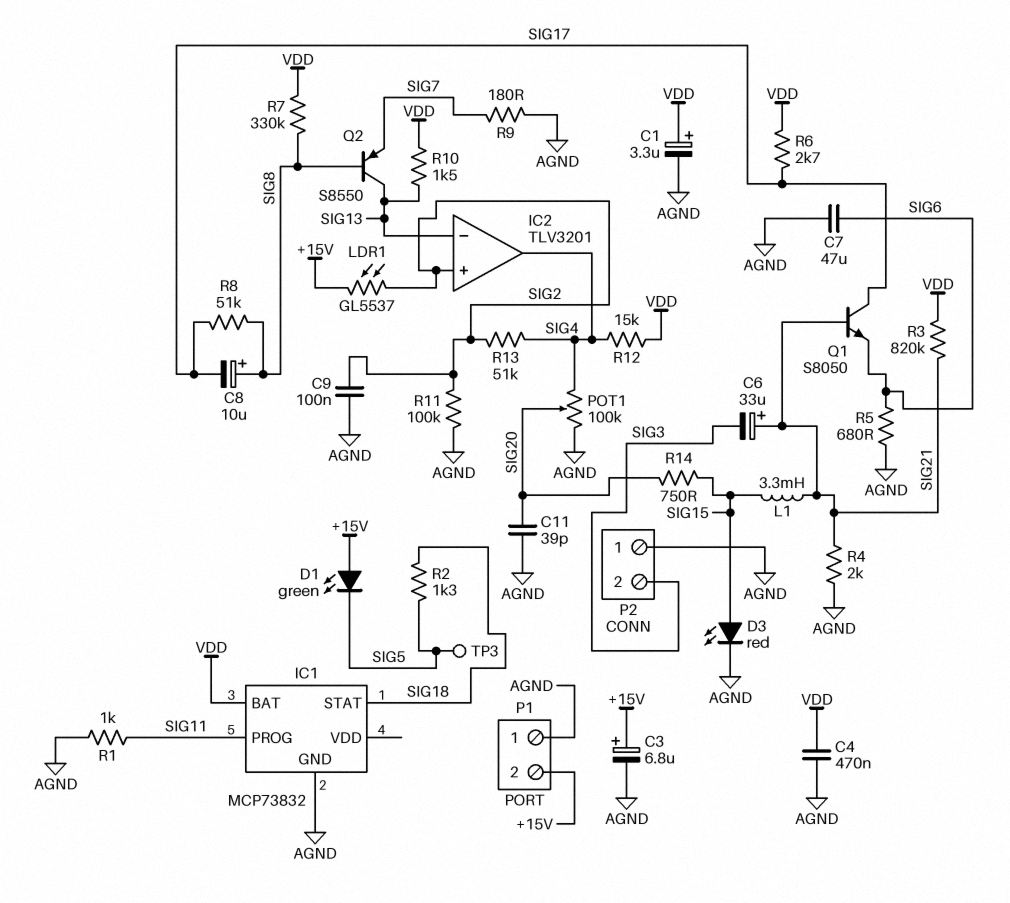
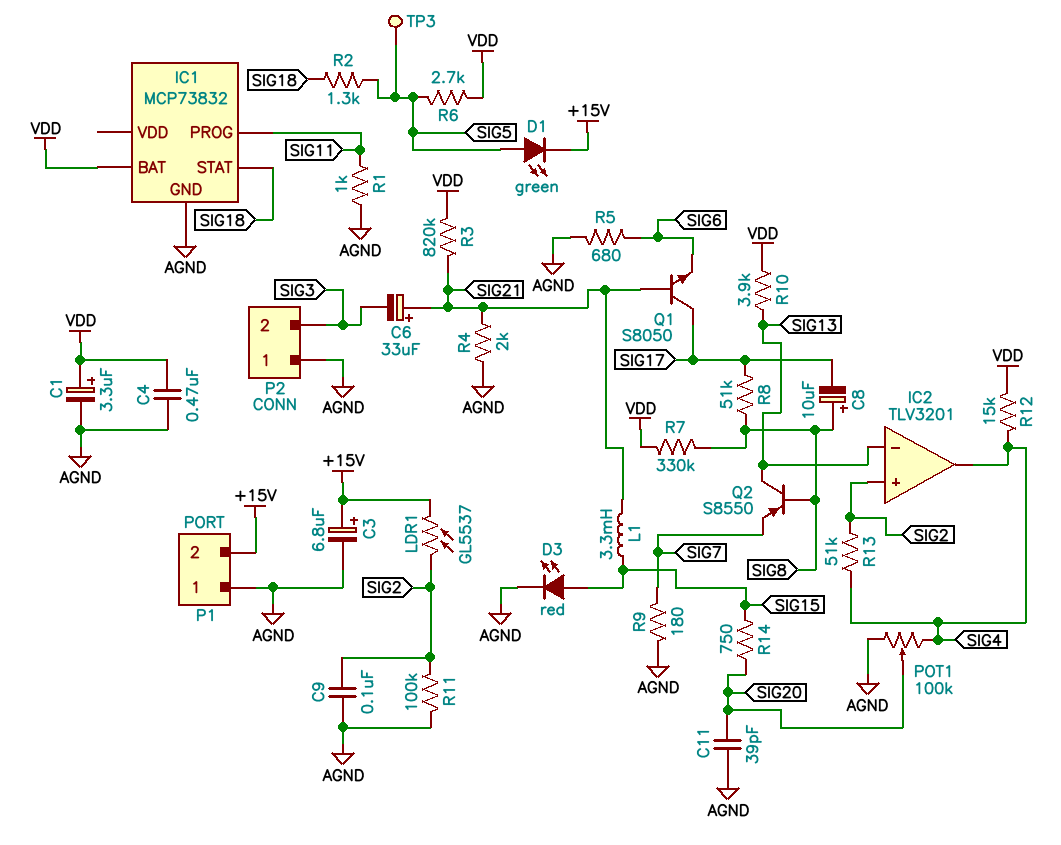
C7: 47uF (AGND, SIG6) -> none
D1: LED green (A +15V, K SIG5) -> LED green (A SIG5, K +15V)
R6: 2.7k (SIG17, VDD) -> 2.7k (SIG5, VDD)
R10: 1.5k (SIG13, VDD) -> 3.9k (SIG13, VDD)

